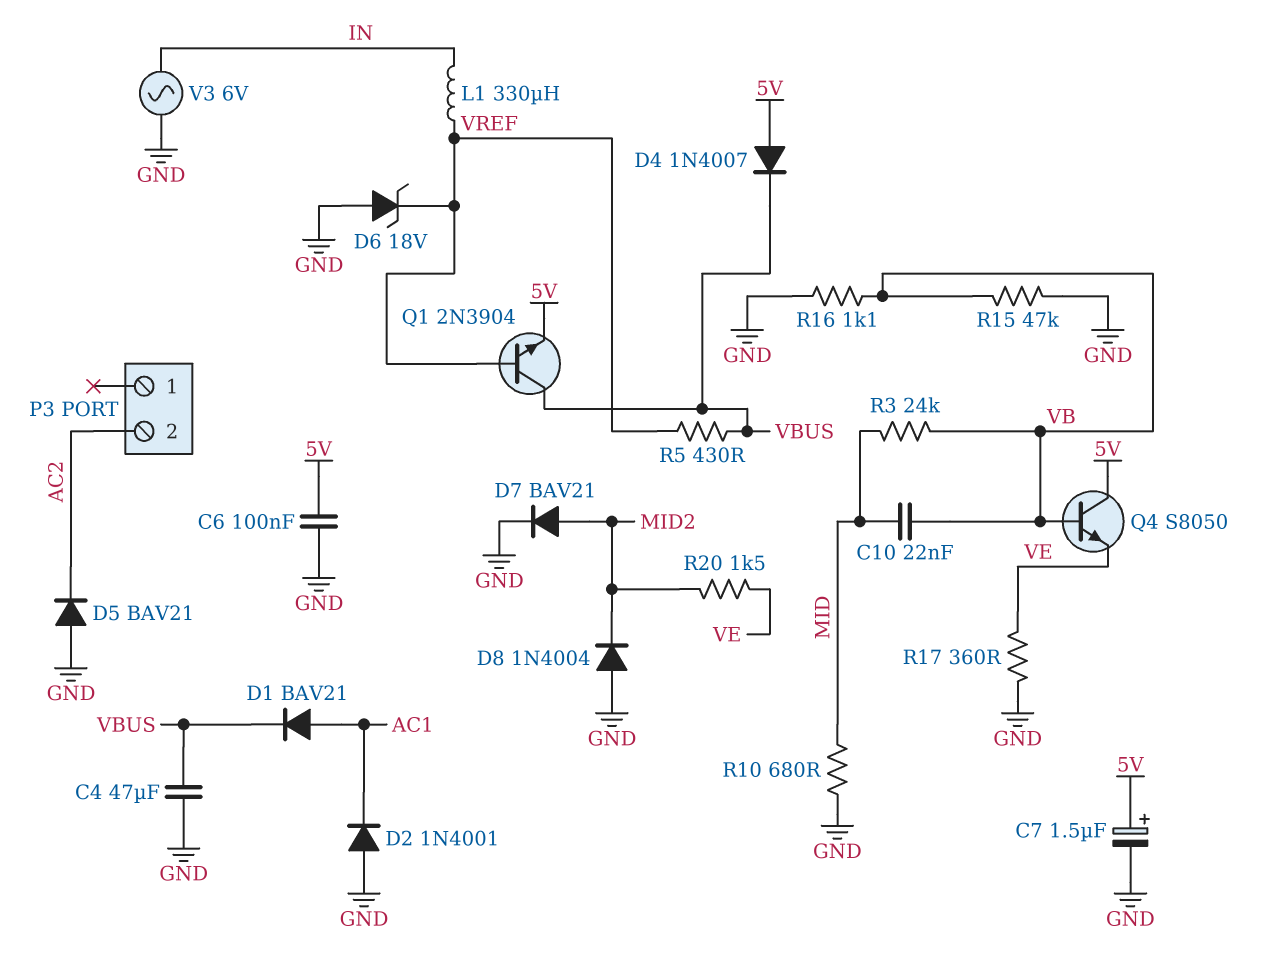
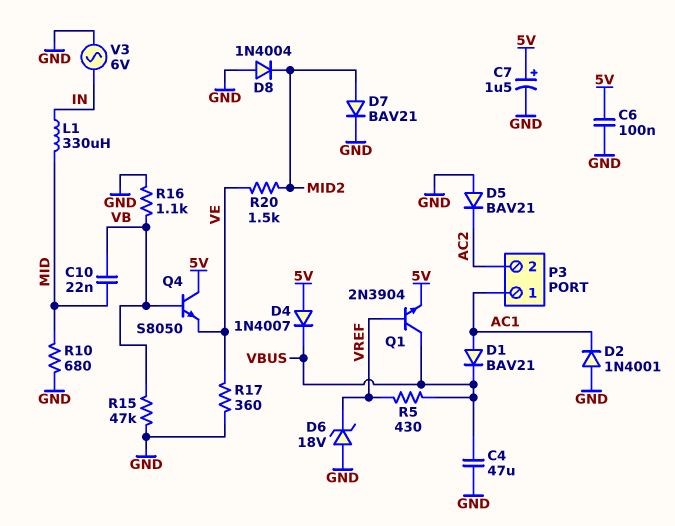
L1: 330uH (IN, VREF) -> 330uH (IN, MID)
P3 pin 1: none -> AC1
R3: 24k (MID, VB) -> none

